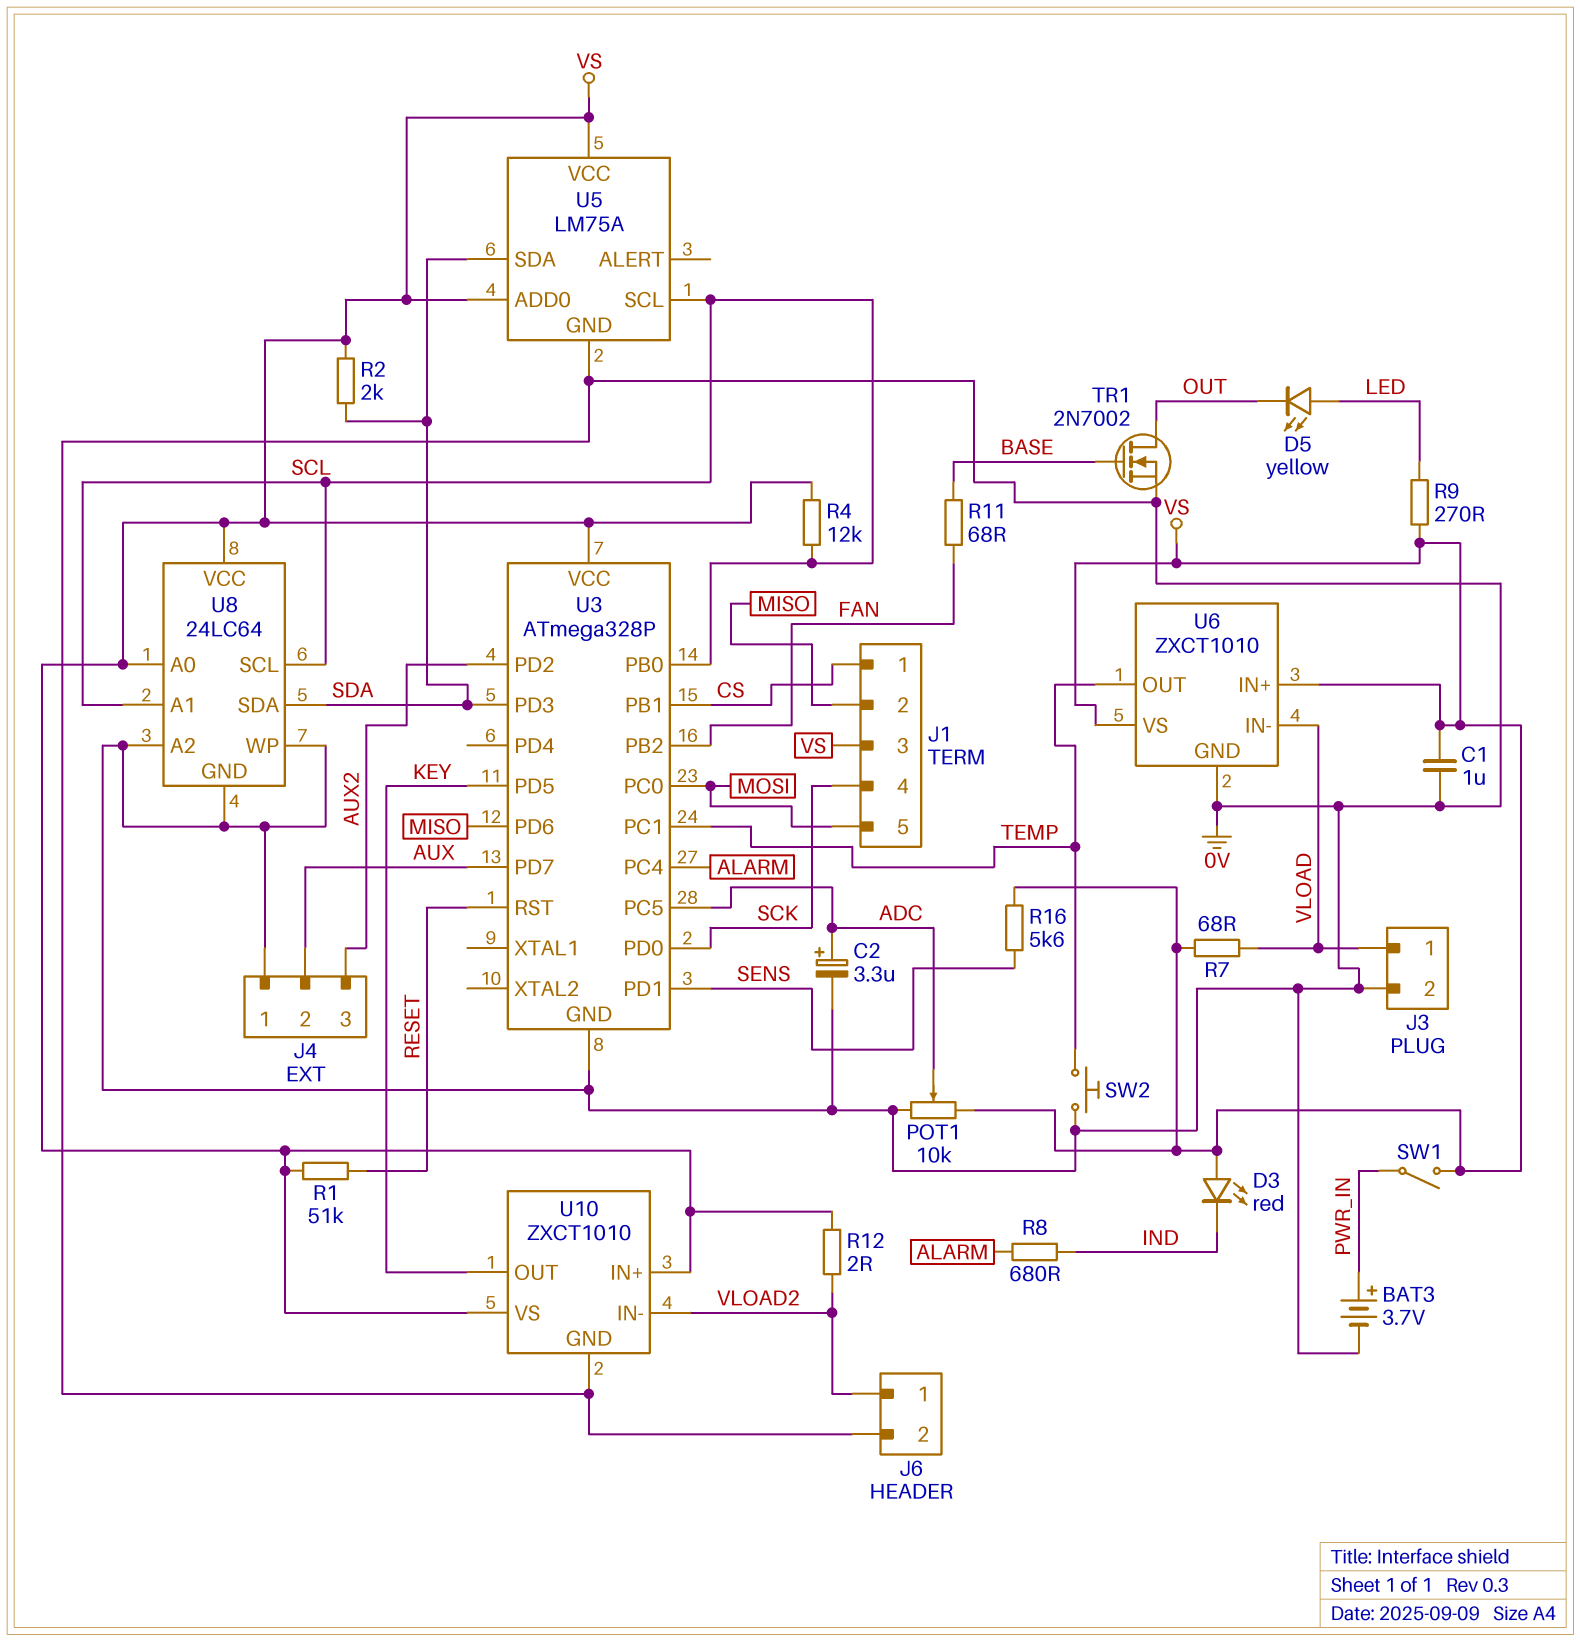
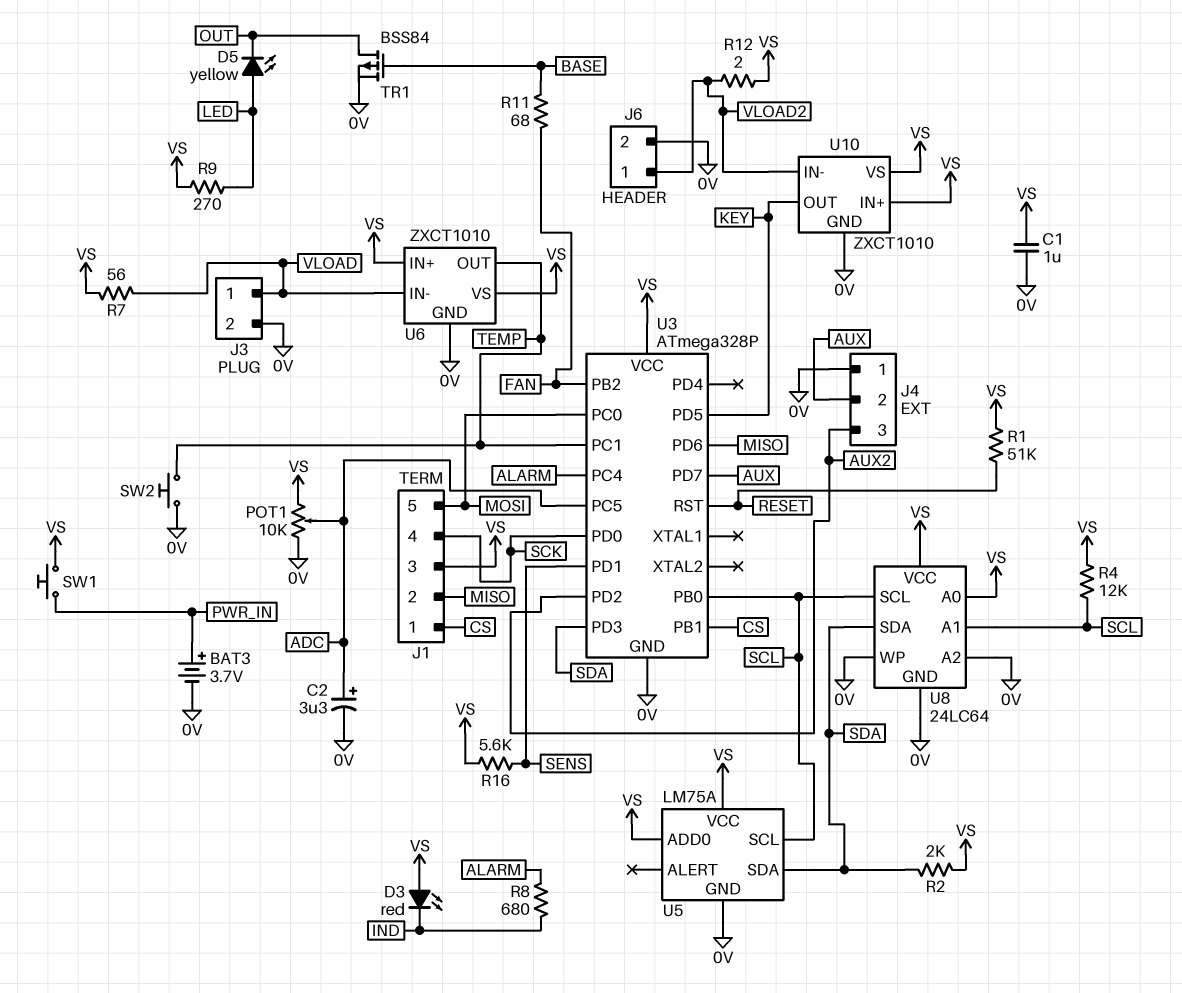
R7: 68 (VLOAD, VS) -> 56 (VLOAD, VS)
SW1: switch (PWR_IN, VS) -> button (PWR_IN, VS)
TR1: NMOS 2N7002 (G BASE, D OUT, S 0V) -> PMOS BSS84 (G BASE, D OUT, S 0V)

